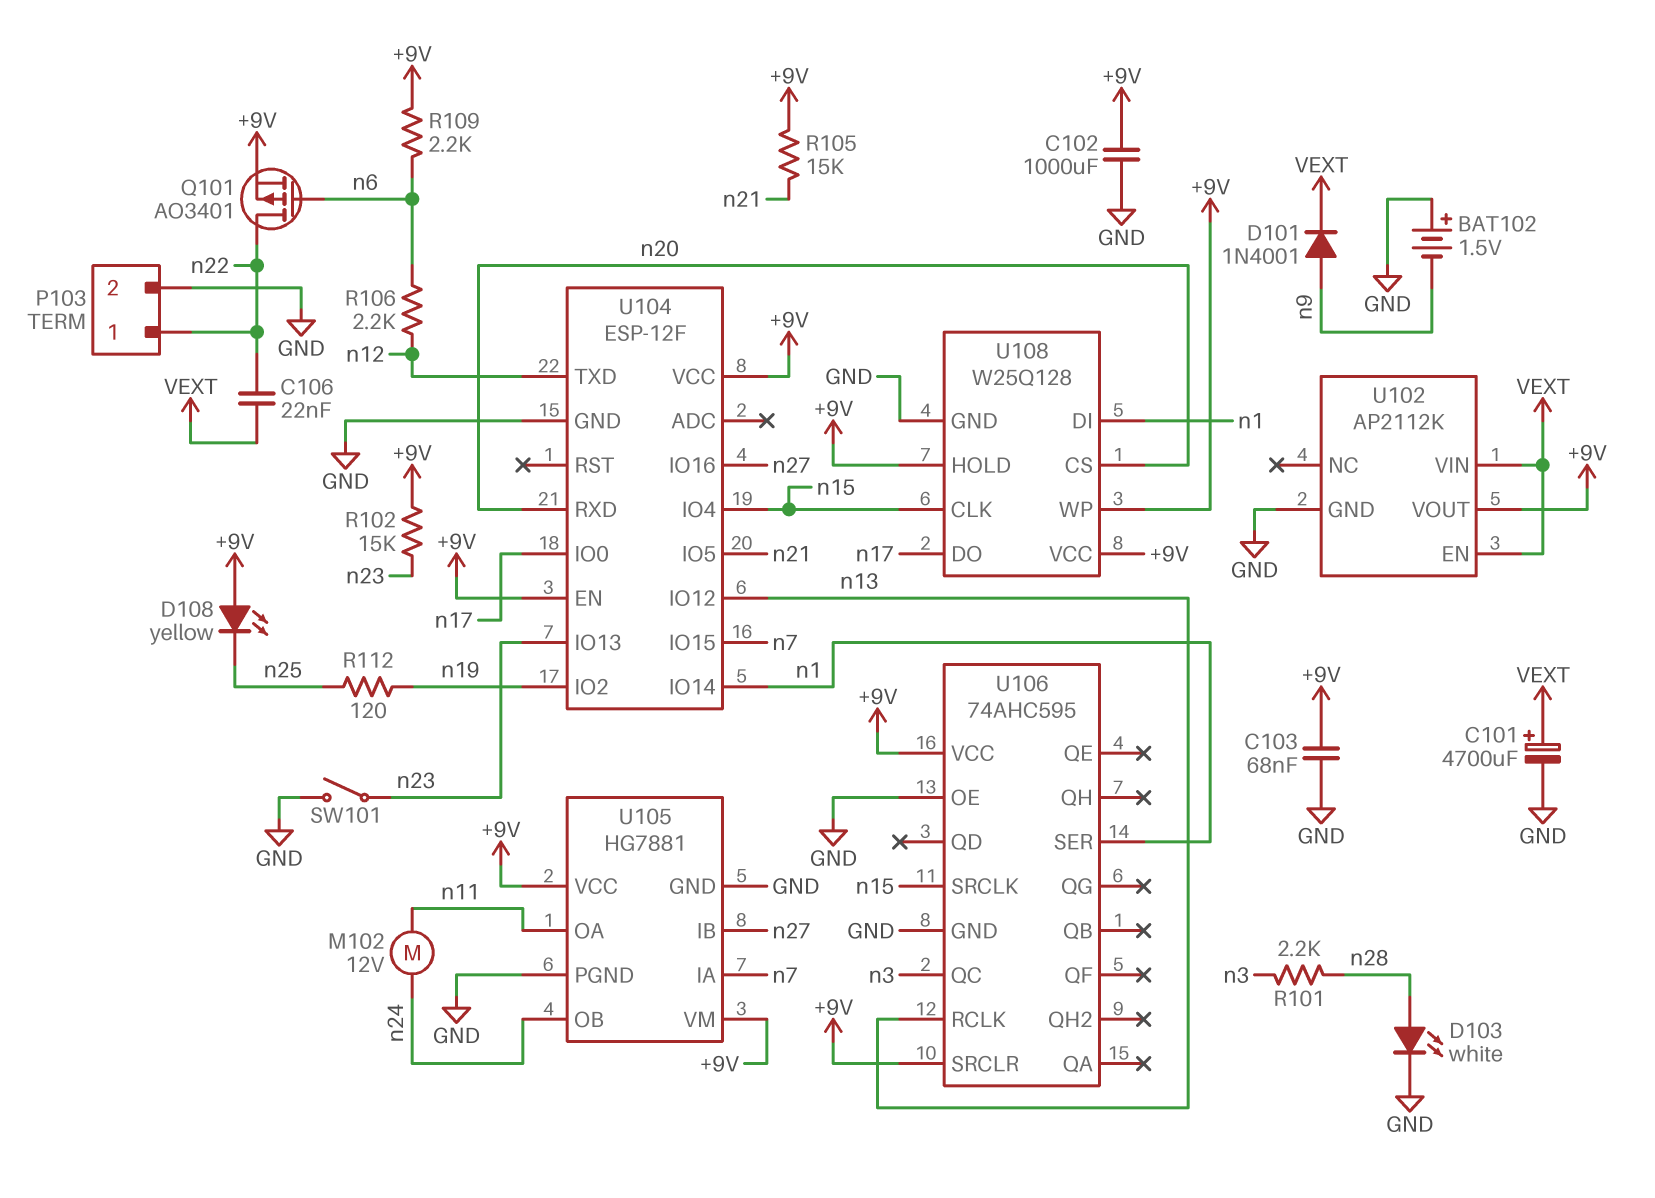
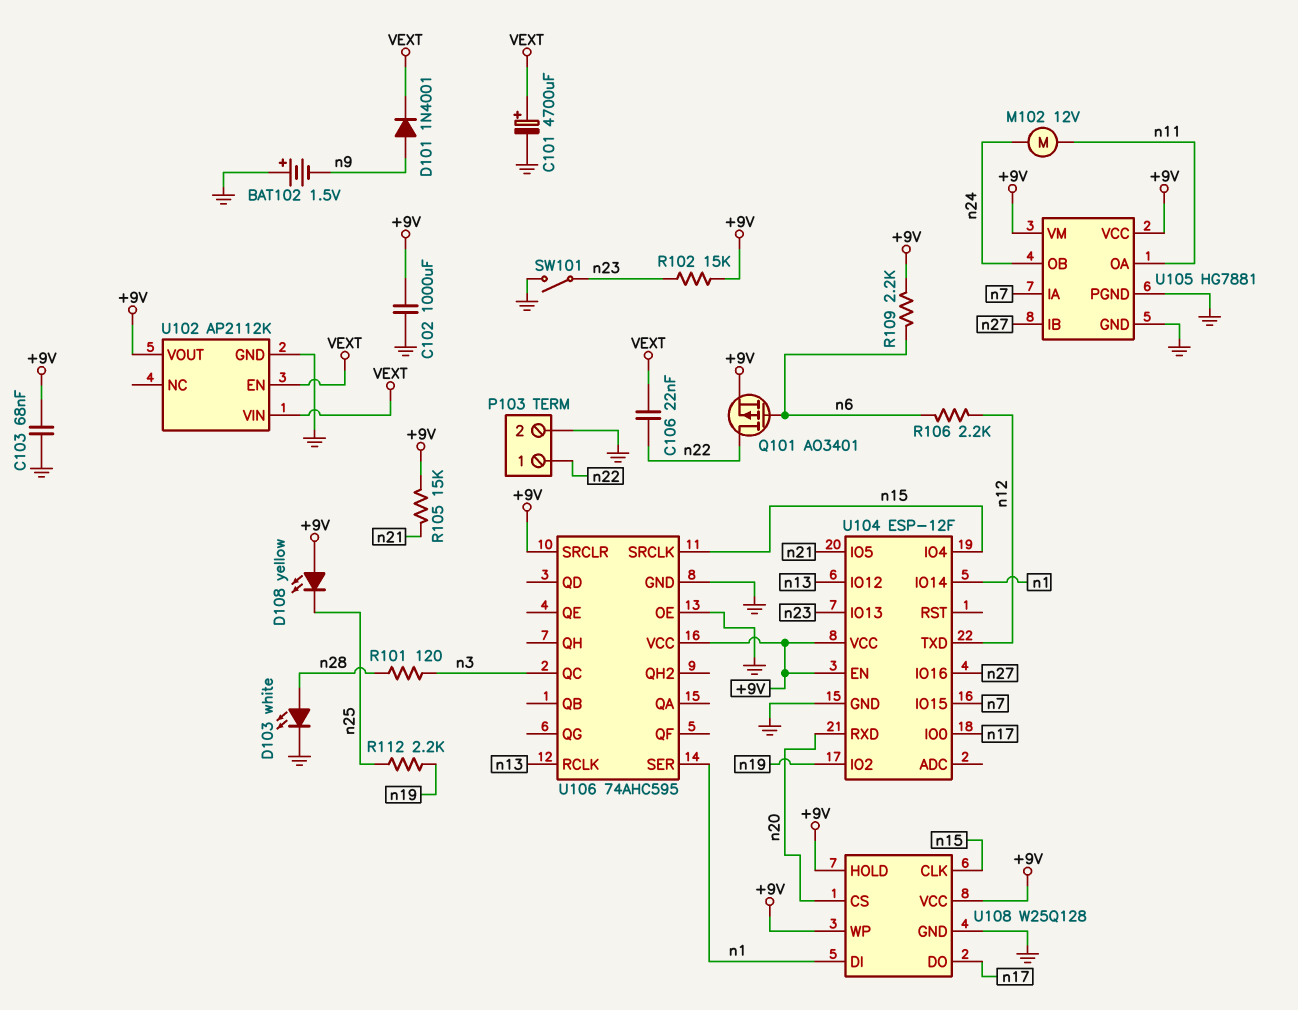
R101: 2.2k (n3, n28) -> 120 (n3, n28)
R112: 120 (n19, n25) -> 2.2k (n19, n25)

